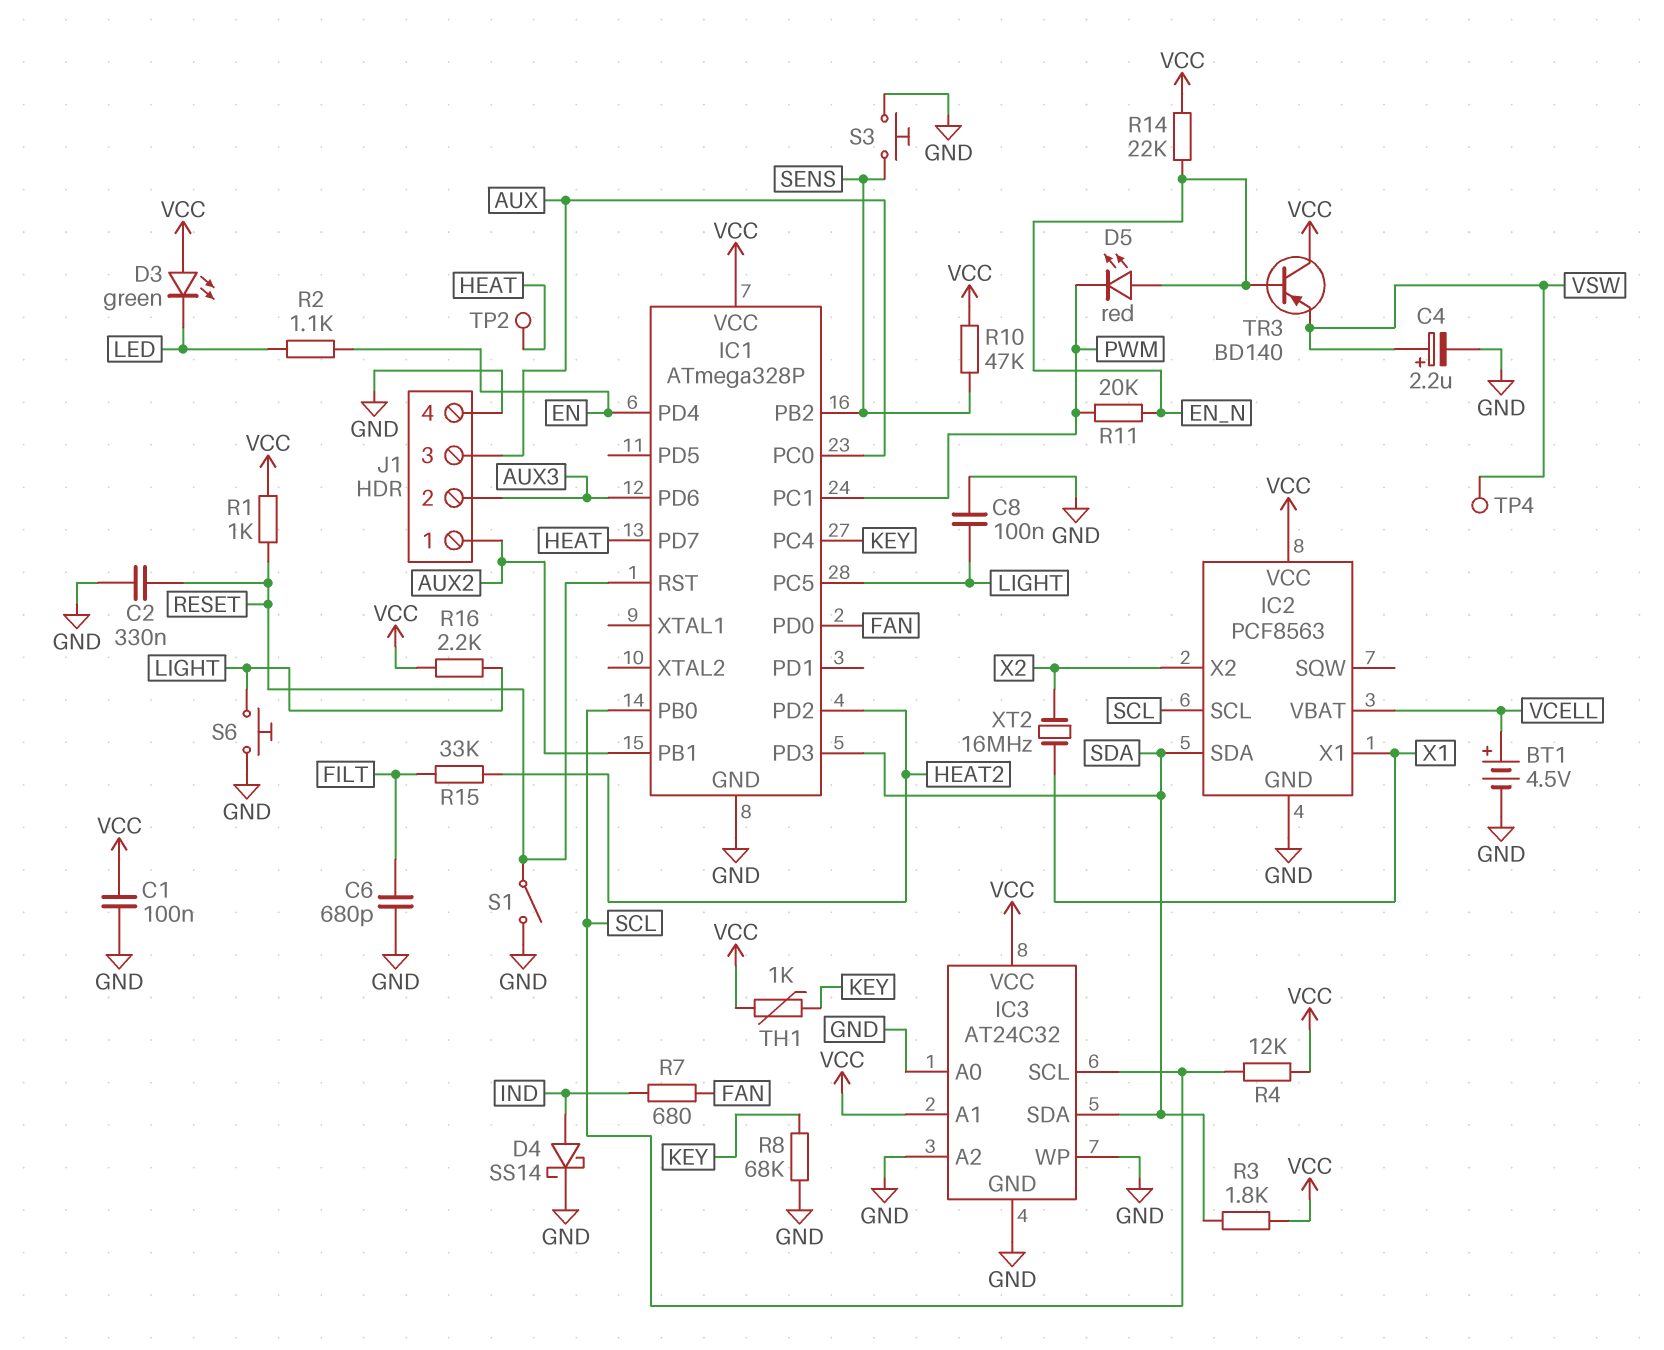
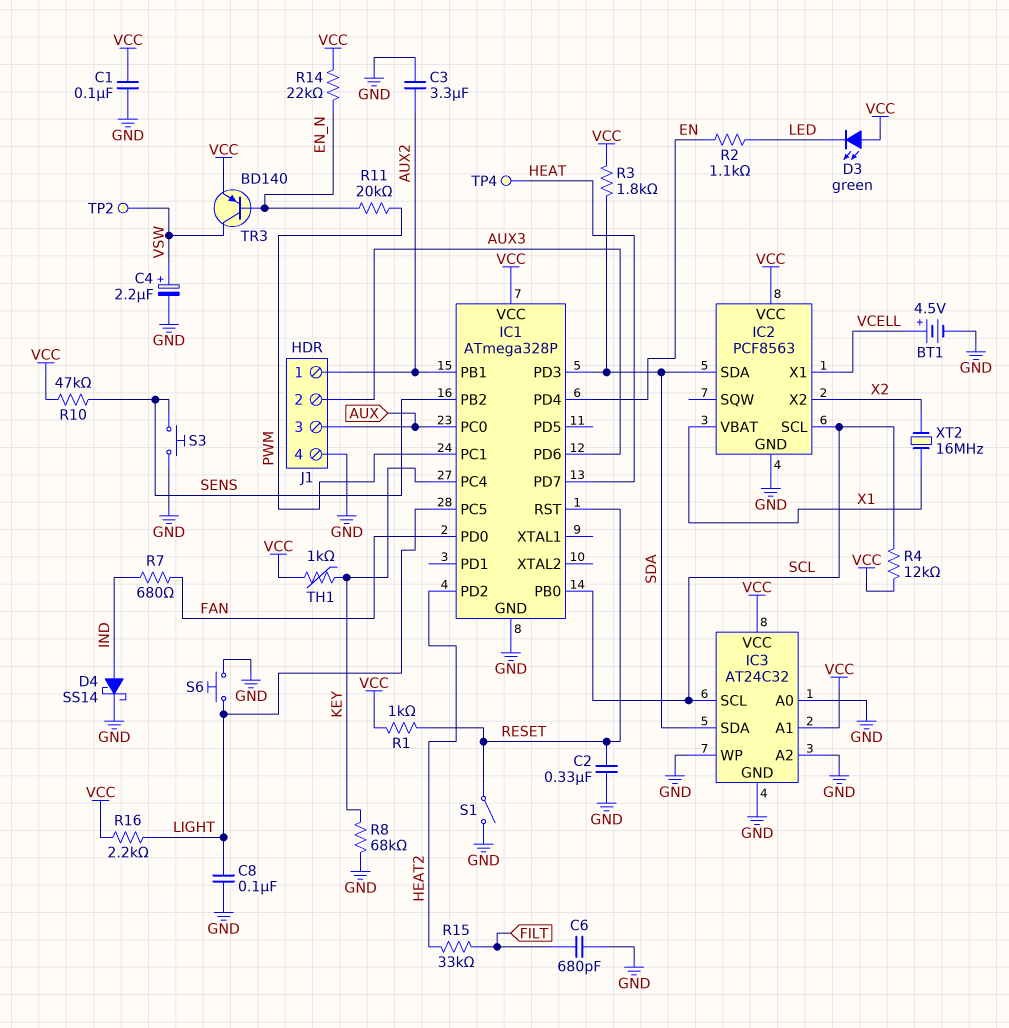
C3: none -> 3.3uF (AUX2, GND)
D5: LED red (A EN_N, K PWM) -> none
IC2 pin VBAT: VCELL -> X1
IC2 pin X1: X1 -> VCELL
TP2: test point (HEAT) -> test point (VSW)
TP4: test point (VSW) -> test point (HEAT)
TR3: PNP BD140 (B EN_N, C VCC, E VSW) -> PNP BD140 (B EN_N, C VSW, E VCC)

